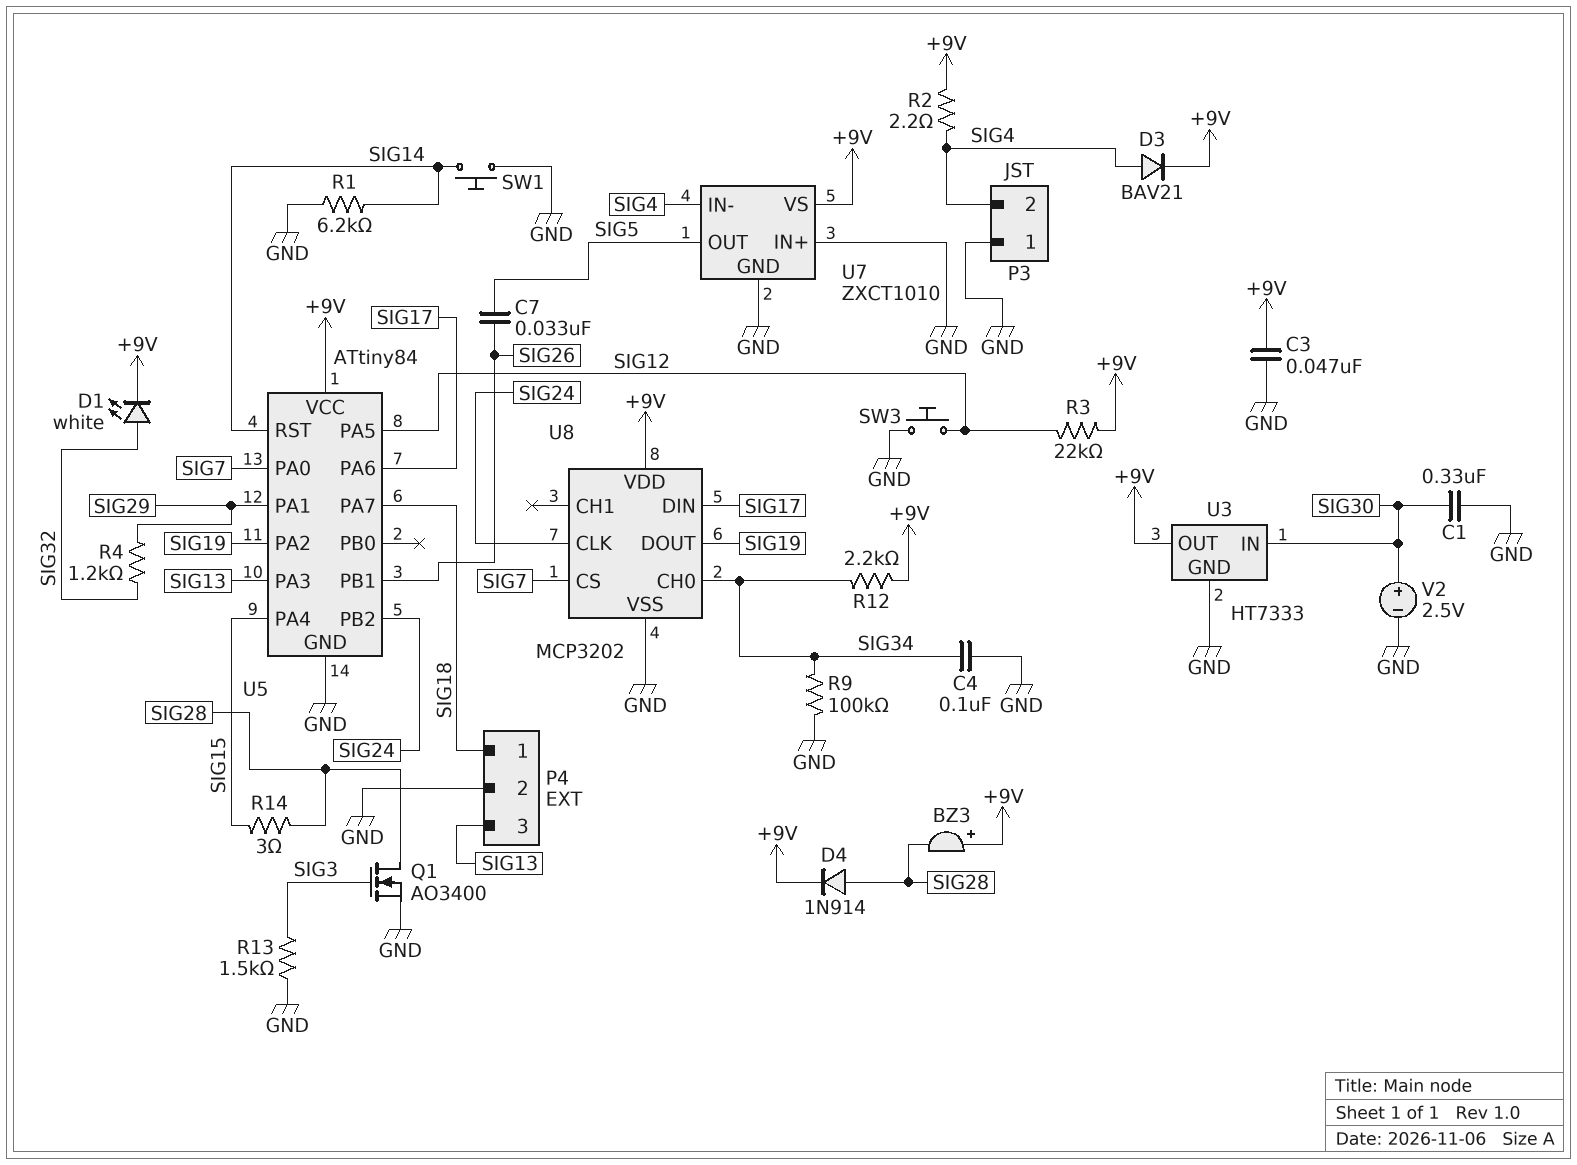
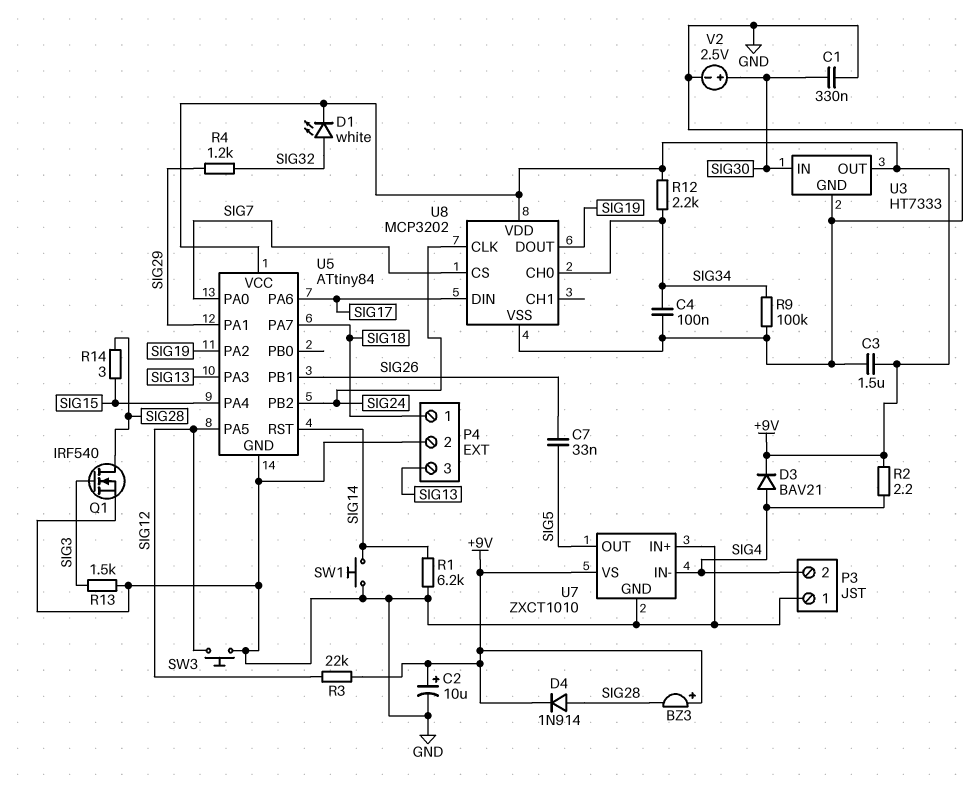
C2: none -> 10uF (plus +9V, minus GND)
C3: 47nF (+9V, GND) -> 1.5uF (+9V, GND)
Q1: NMOS AO3400 (G SIG3, D SIG28, S GND) -> NMOS IRF540 (G SIG3, D SIG28, S GND)

